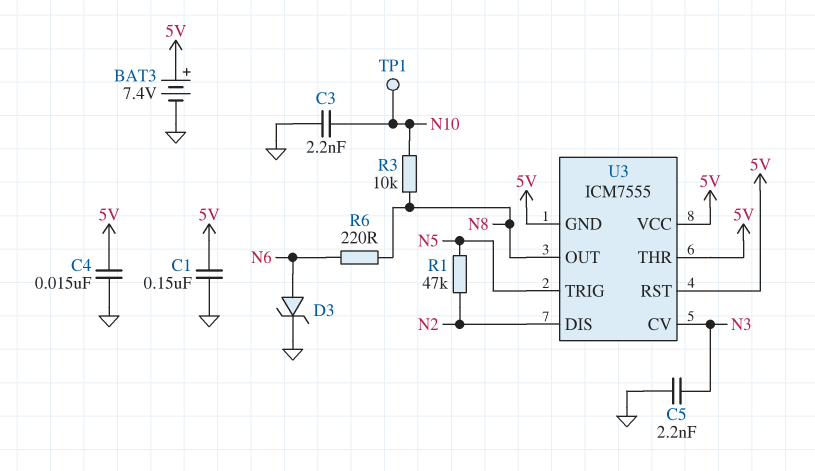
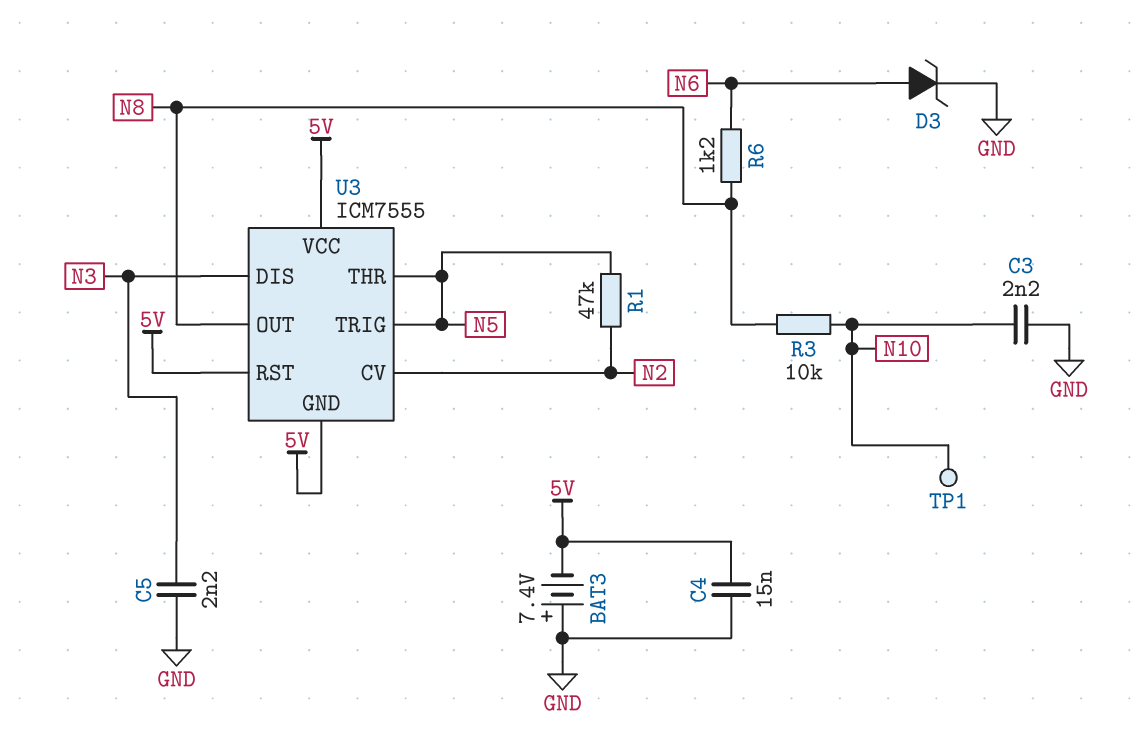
BAT3: 7.4V (plus 5V, minus GND) -> 7.4V (plus GND, minus 5V)
C1: 150nF (5V, GND) -> none
R6: 220 (N6, N8) -> 1.2k (N6, N8)
U3 pin CV: N3 -> N2
U3 pin DIS: N2 -> N3
U3 pin THR: 5V -> N5

